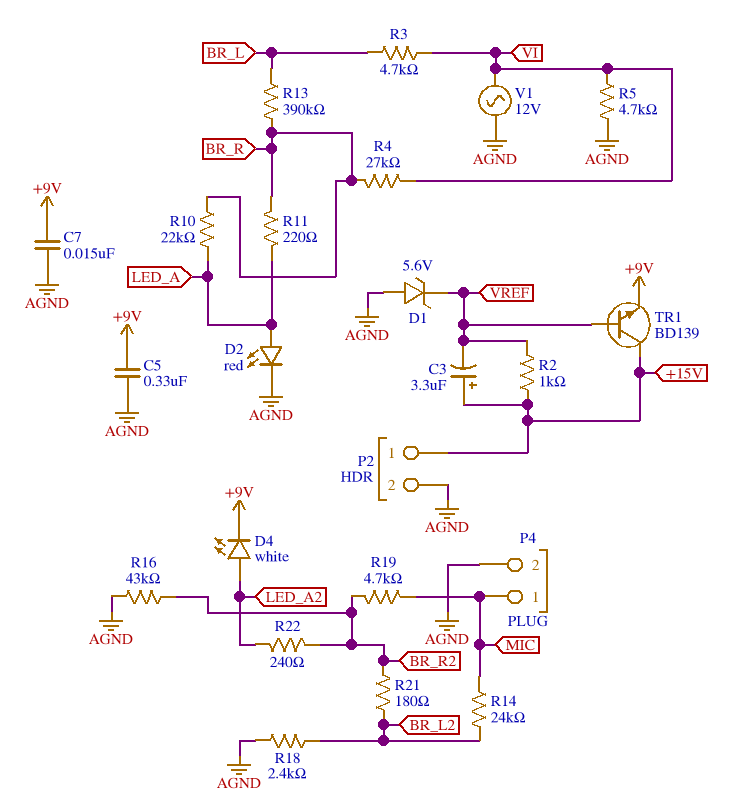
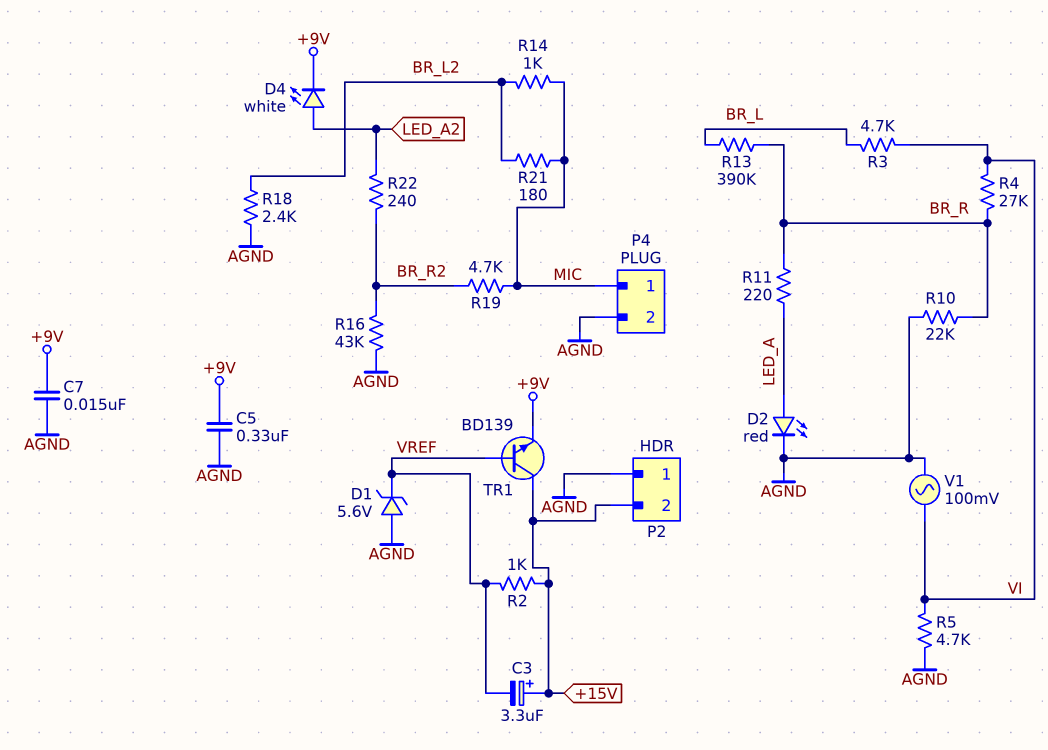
P2 pin 1: +15V -> AGND
P2 pin 2: AGND -> +15V
R10: 22k (BR_R, LED_A) -> 22k (AGND, BR_R)
R14: 24k (BR_L2, MIC) -> 1k (BR_L2, MIC)
R21: 180 (BR_L2, BR_R2) -> 180 (BR_L2, MIC)
V1: AC 12V (AGND, VI) -> AC 100mV (AGND, VI)

